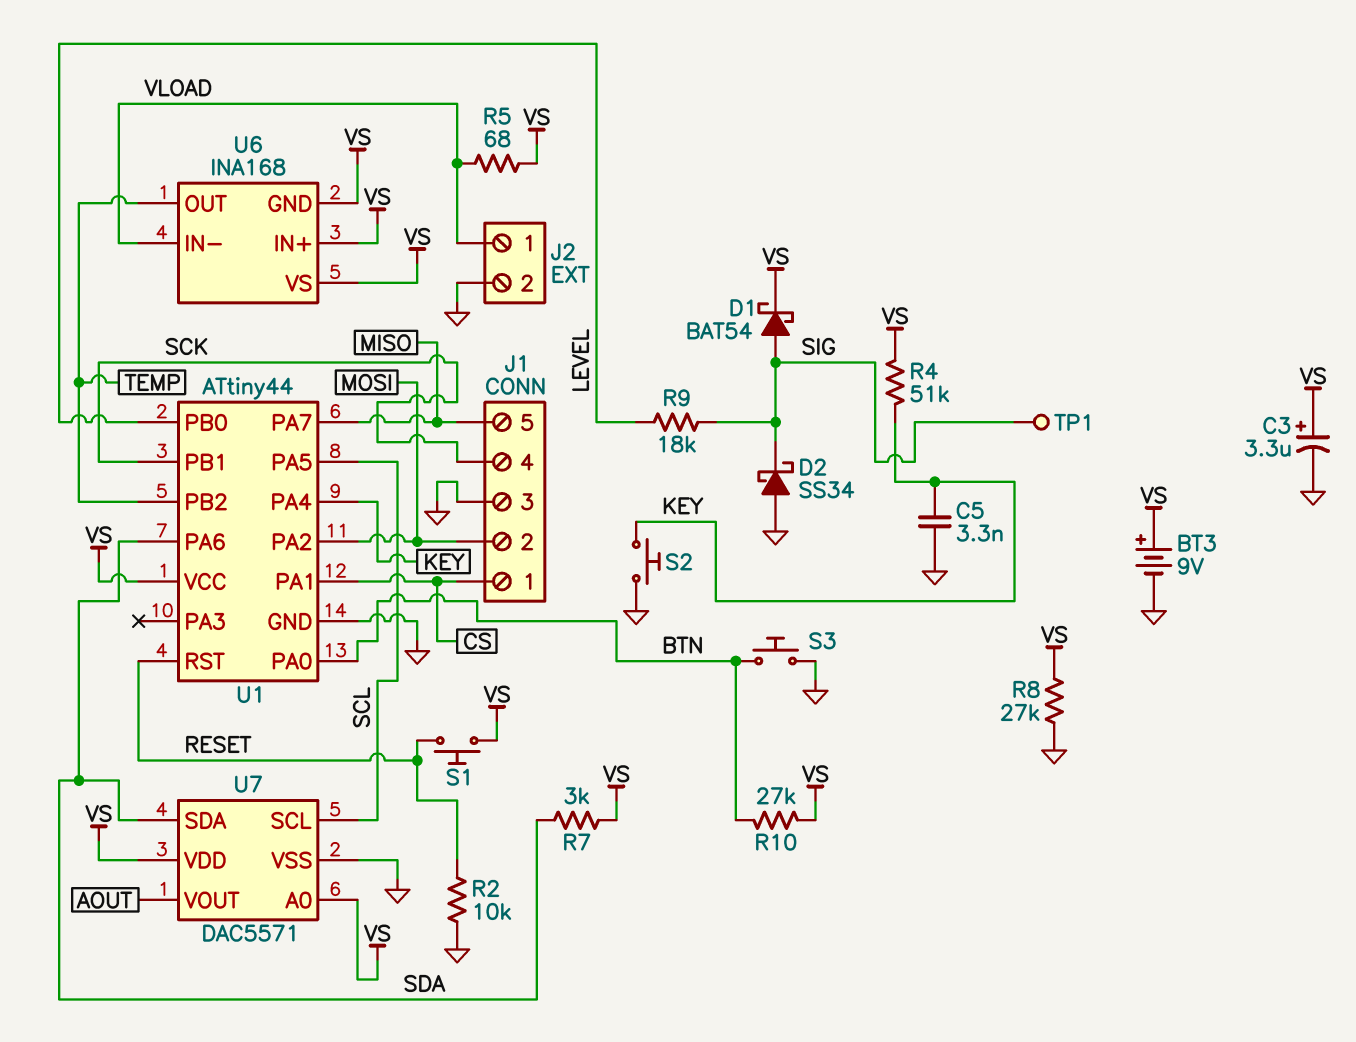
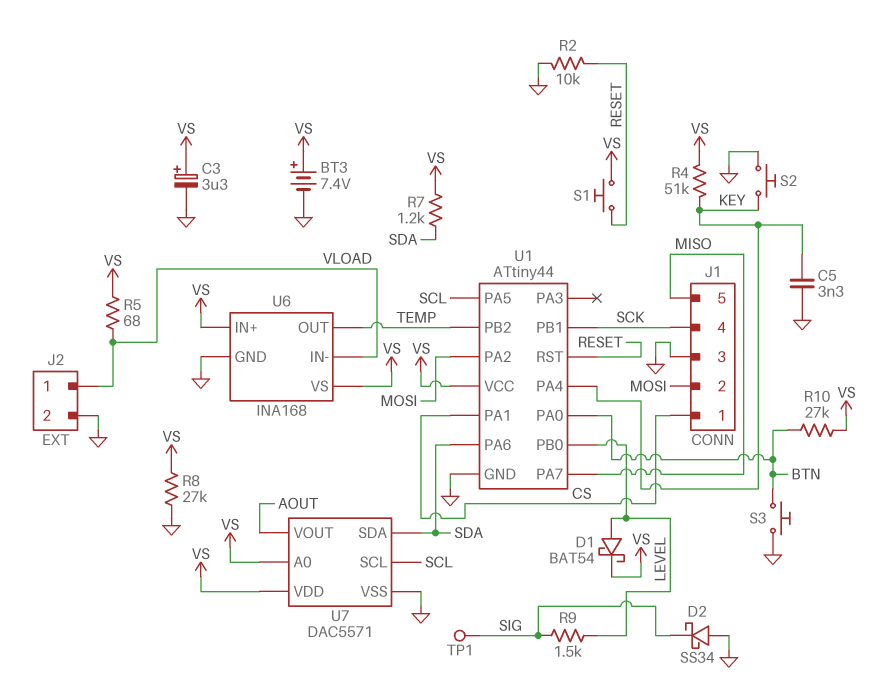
BT3: 9V (plus VS, minus GND) -> 7.4V (plus VS, minus GND)
D1: schottky BAT54 (A SIG, K VS) -> schottky BAT54 (A LEVEL, K VS)
R7: 3k (SDA, VS) -> 1.2k (SDA, VS)
R9: 18k (LEVEL, SIG) -> 1.5k (LEVEL, SIG)
U6 pin GND: VS -> GND

